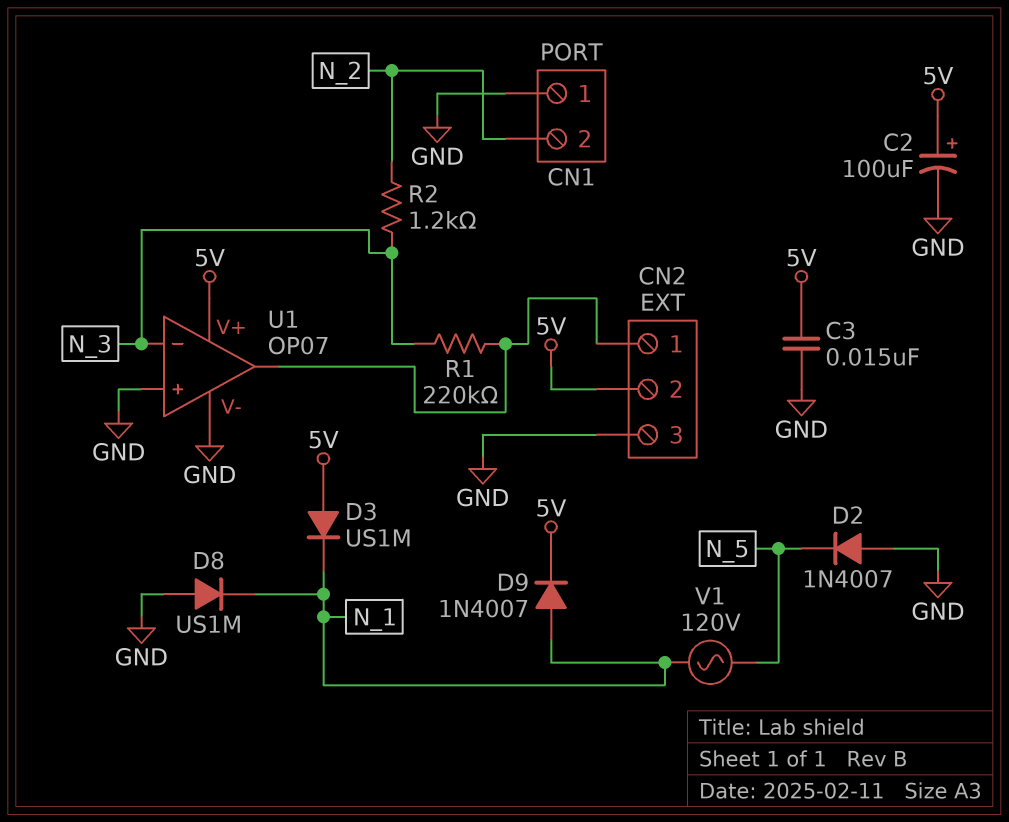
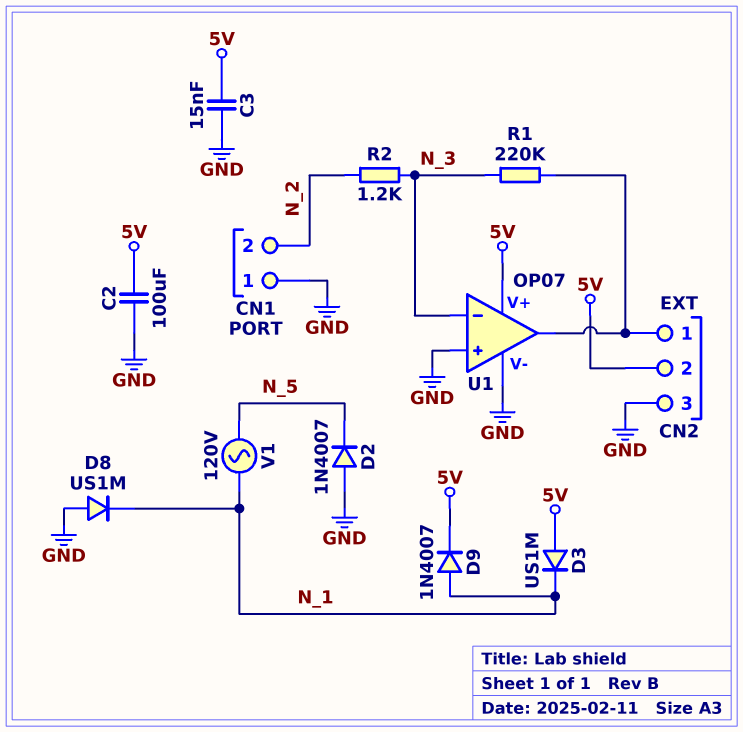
C2: 100uF (plus 5V, minus GND) -> 100uF (5V, GND)

